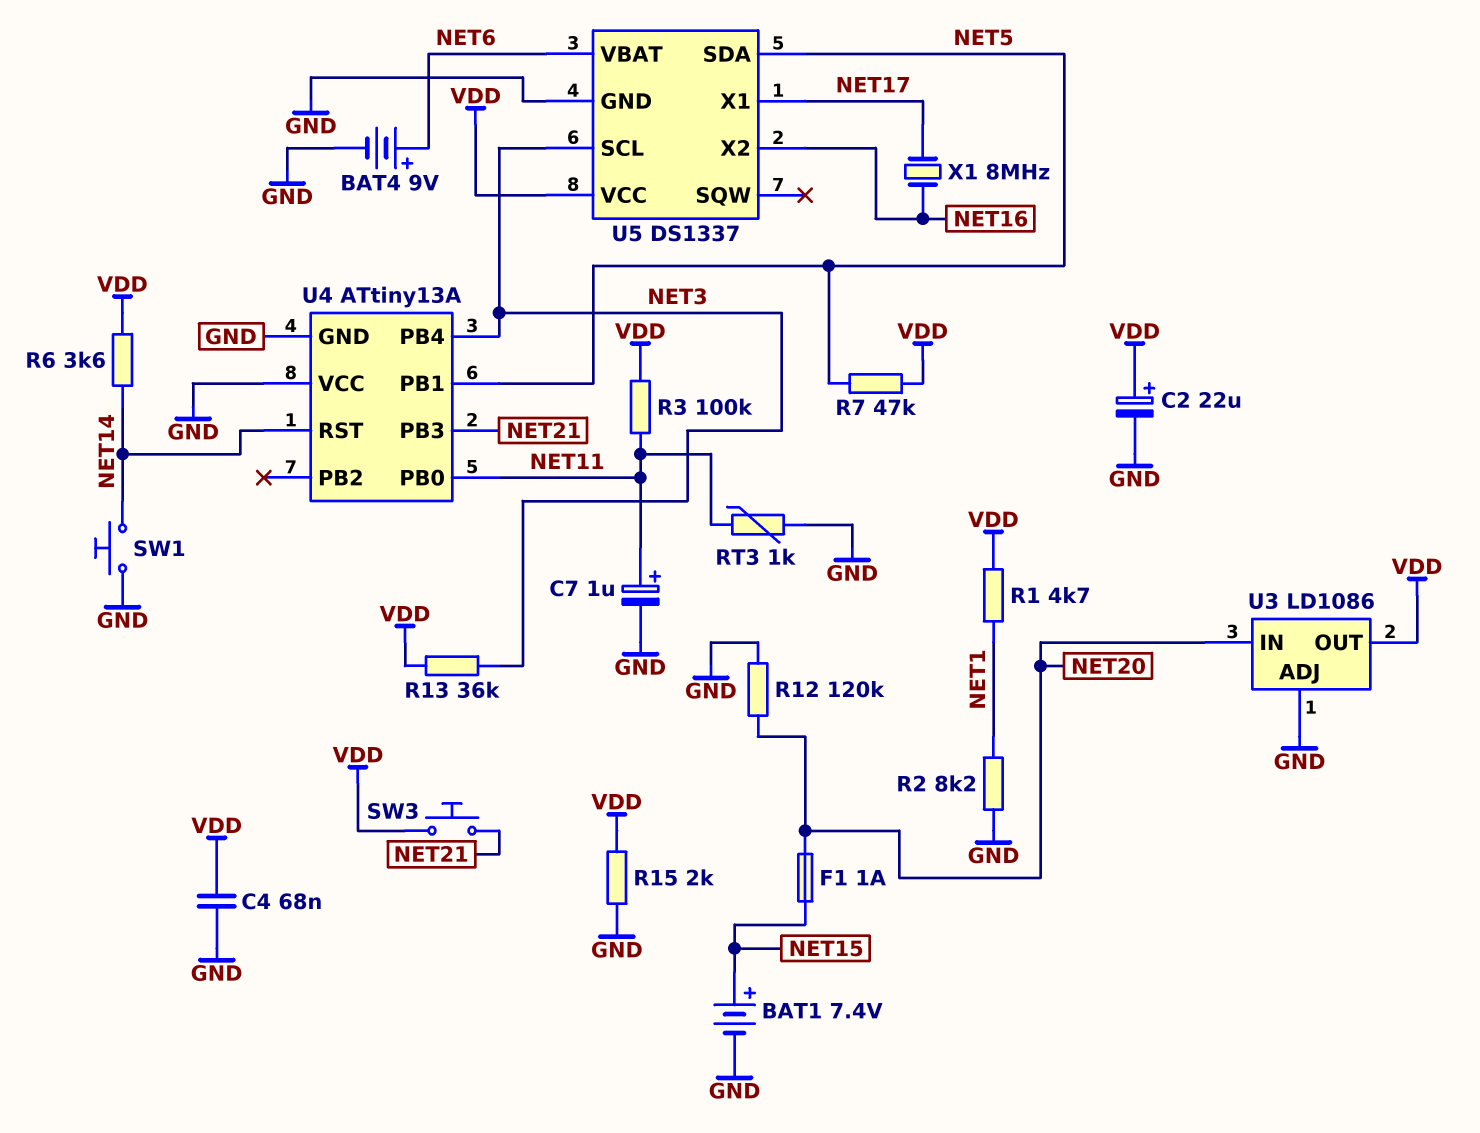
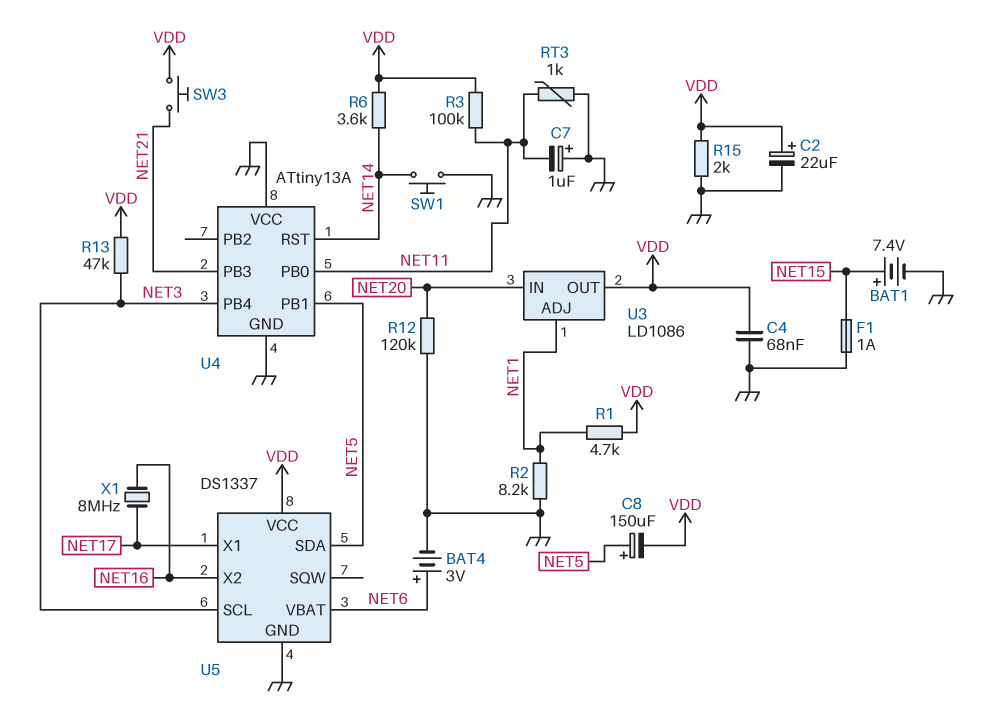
BAT4: 9V (plus NET6, minus GND) -> 3V (plus NET6, minus GND)
C7: 1uF (plus NET11, minus GND) -> 1uF (plus GND, minus NET11)
C8: none -> 150uF (plus NET5, minus VDD)
F1: 1A (NET15, NET20) -> 1A (GND, NET15)
R7: 47k (NET5, VDD) -> none
R13: 36k (NET3, VDD) -> 47k (NET3, VDD)
U3 pin ADJ: GND -> NET1

